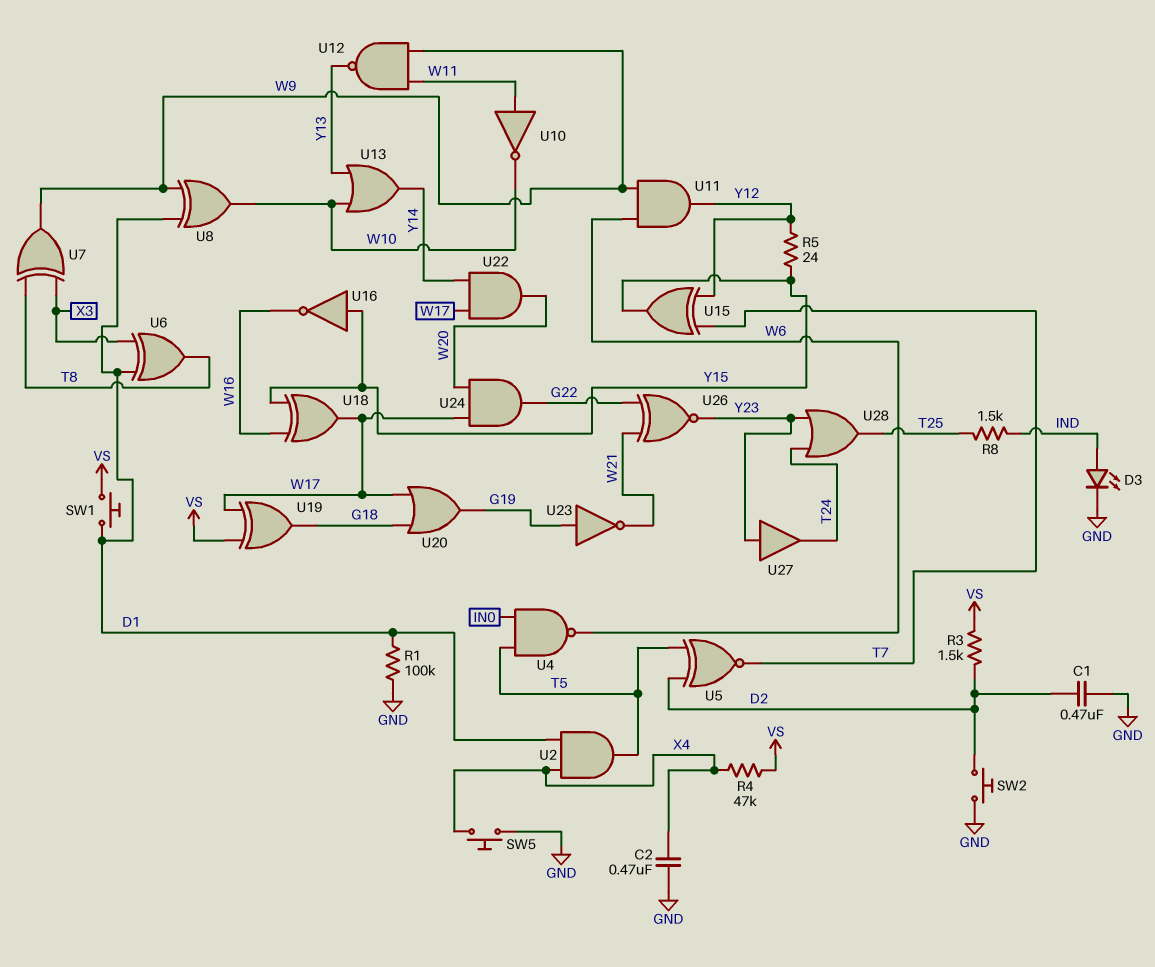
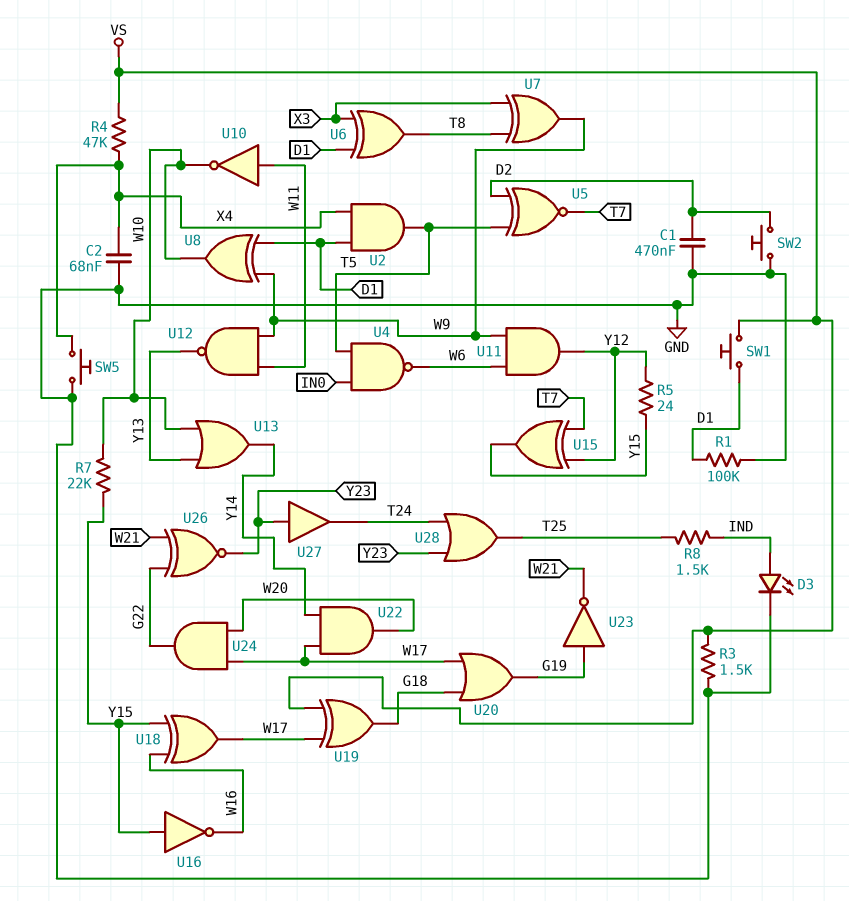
C2: 470nF (GND, X4) -> 68nF (GND, X4)
R3: 1.5k (D2, VS) -> 1.5k (GND, VS)
R7: none -> 22k (W10, Y15)

